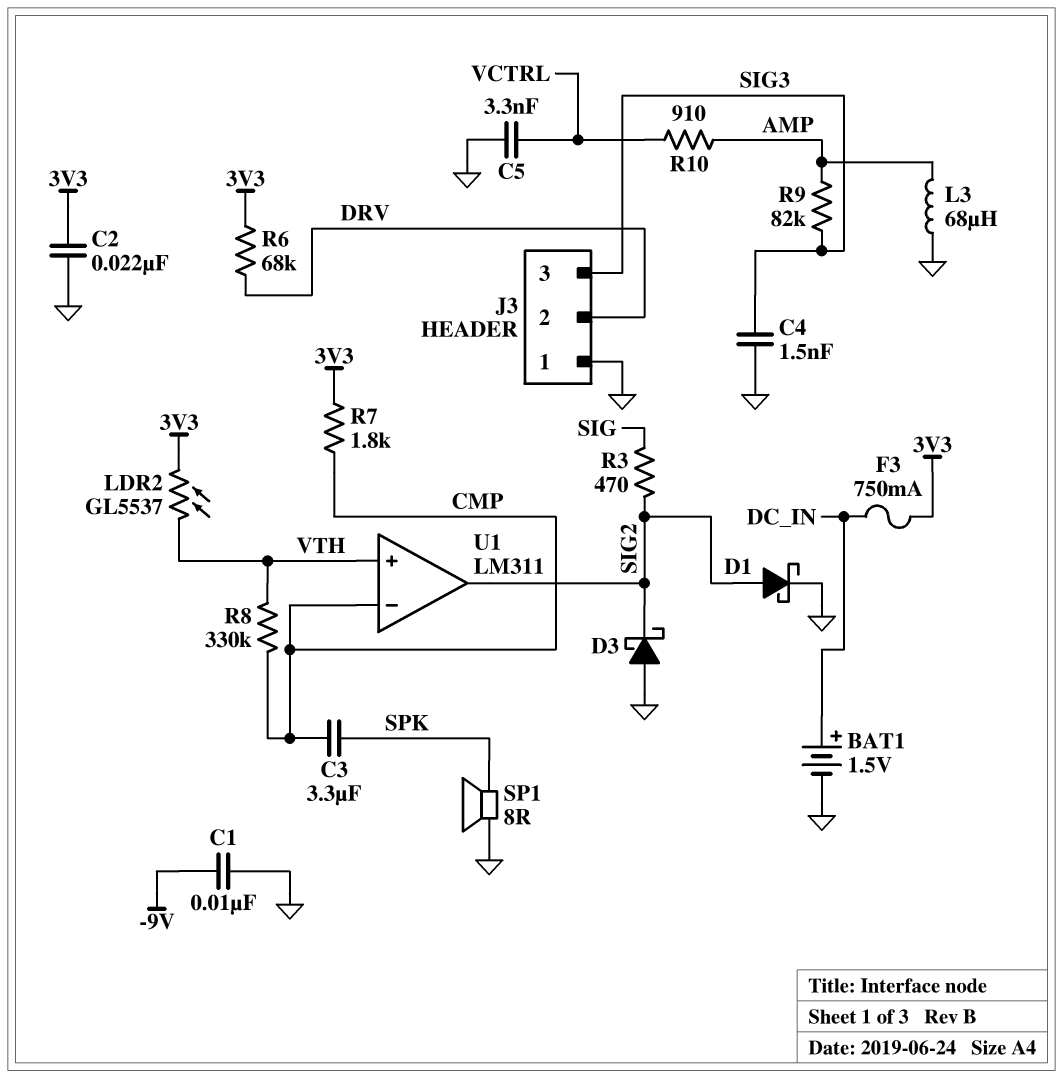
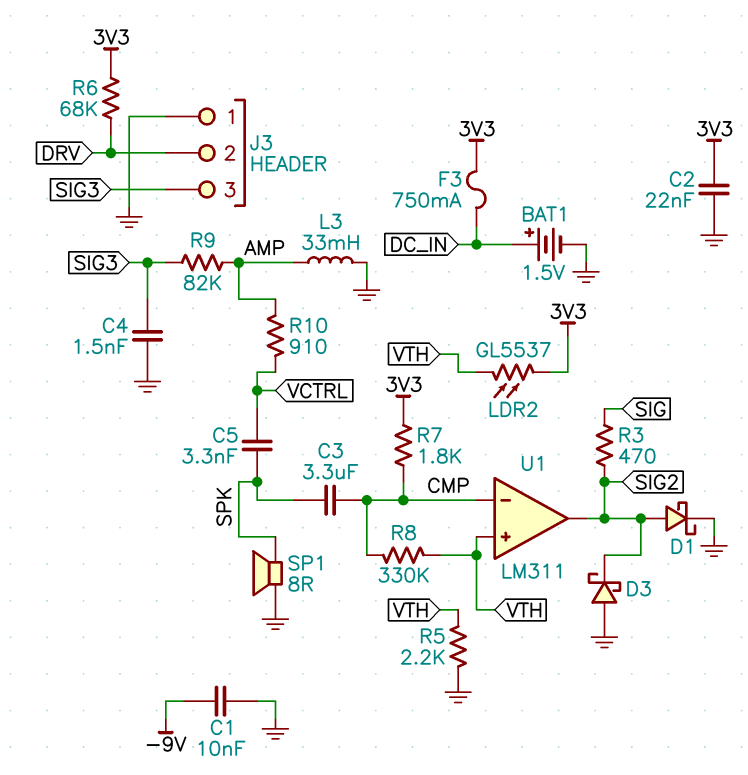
C5: 3.3nF (GND, VCTRL) -> 3.3nF (SPK, VCTRL)
L3: 68uH (AMP, GND) -> 33mH (AMP, GND)
R5: none -> 2.2k (GND, VTH)

